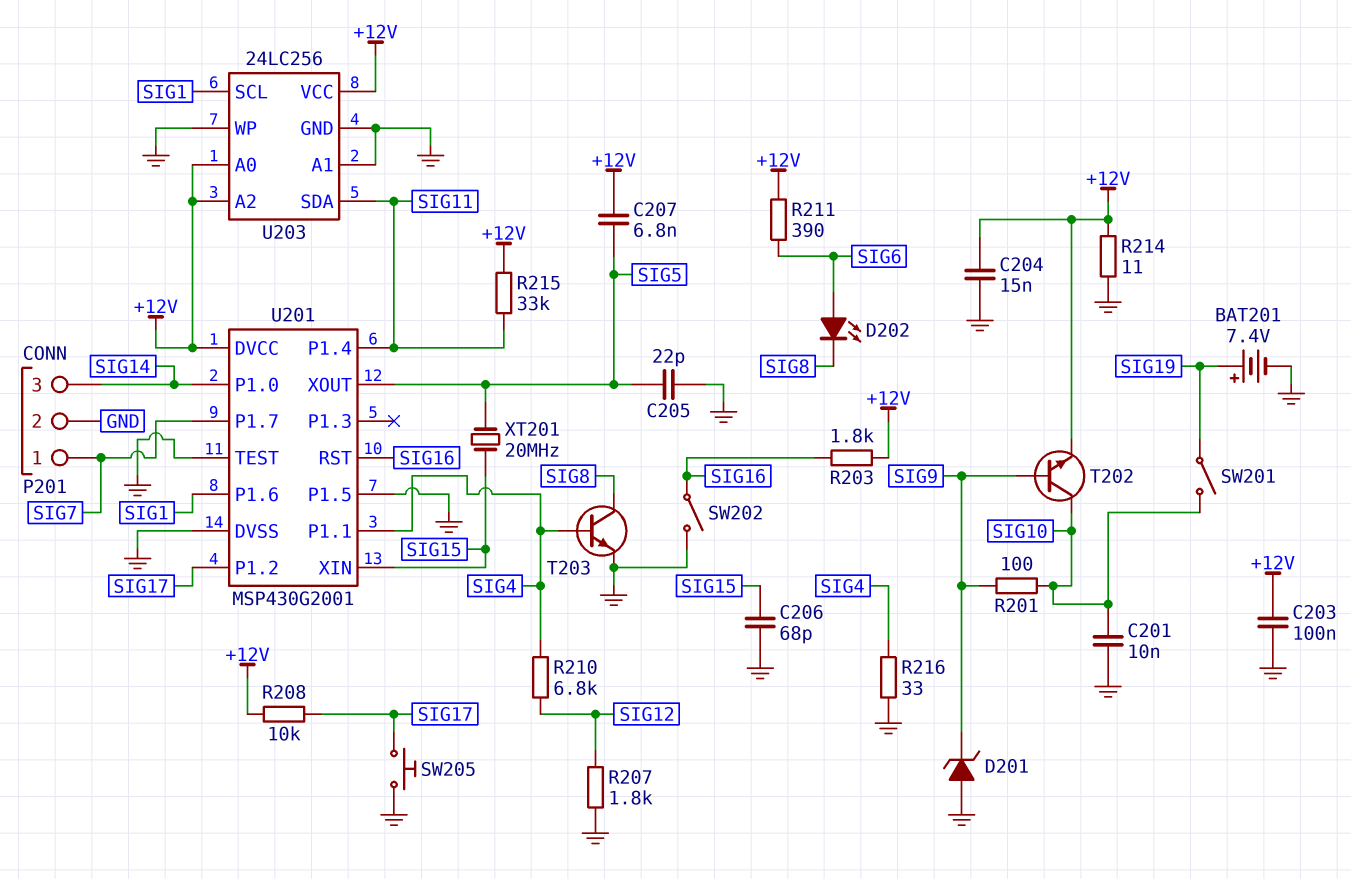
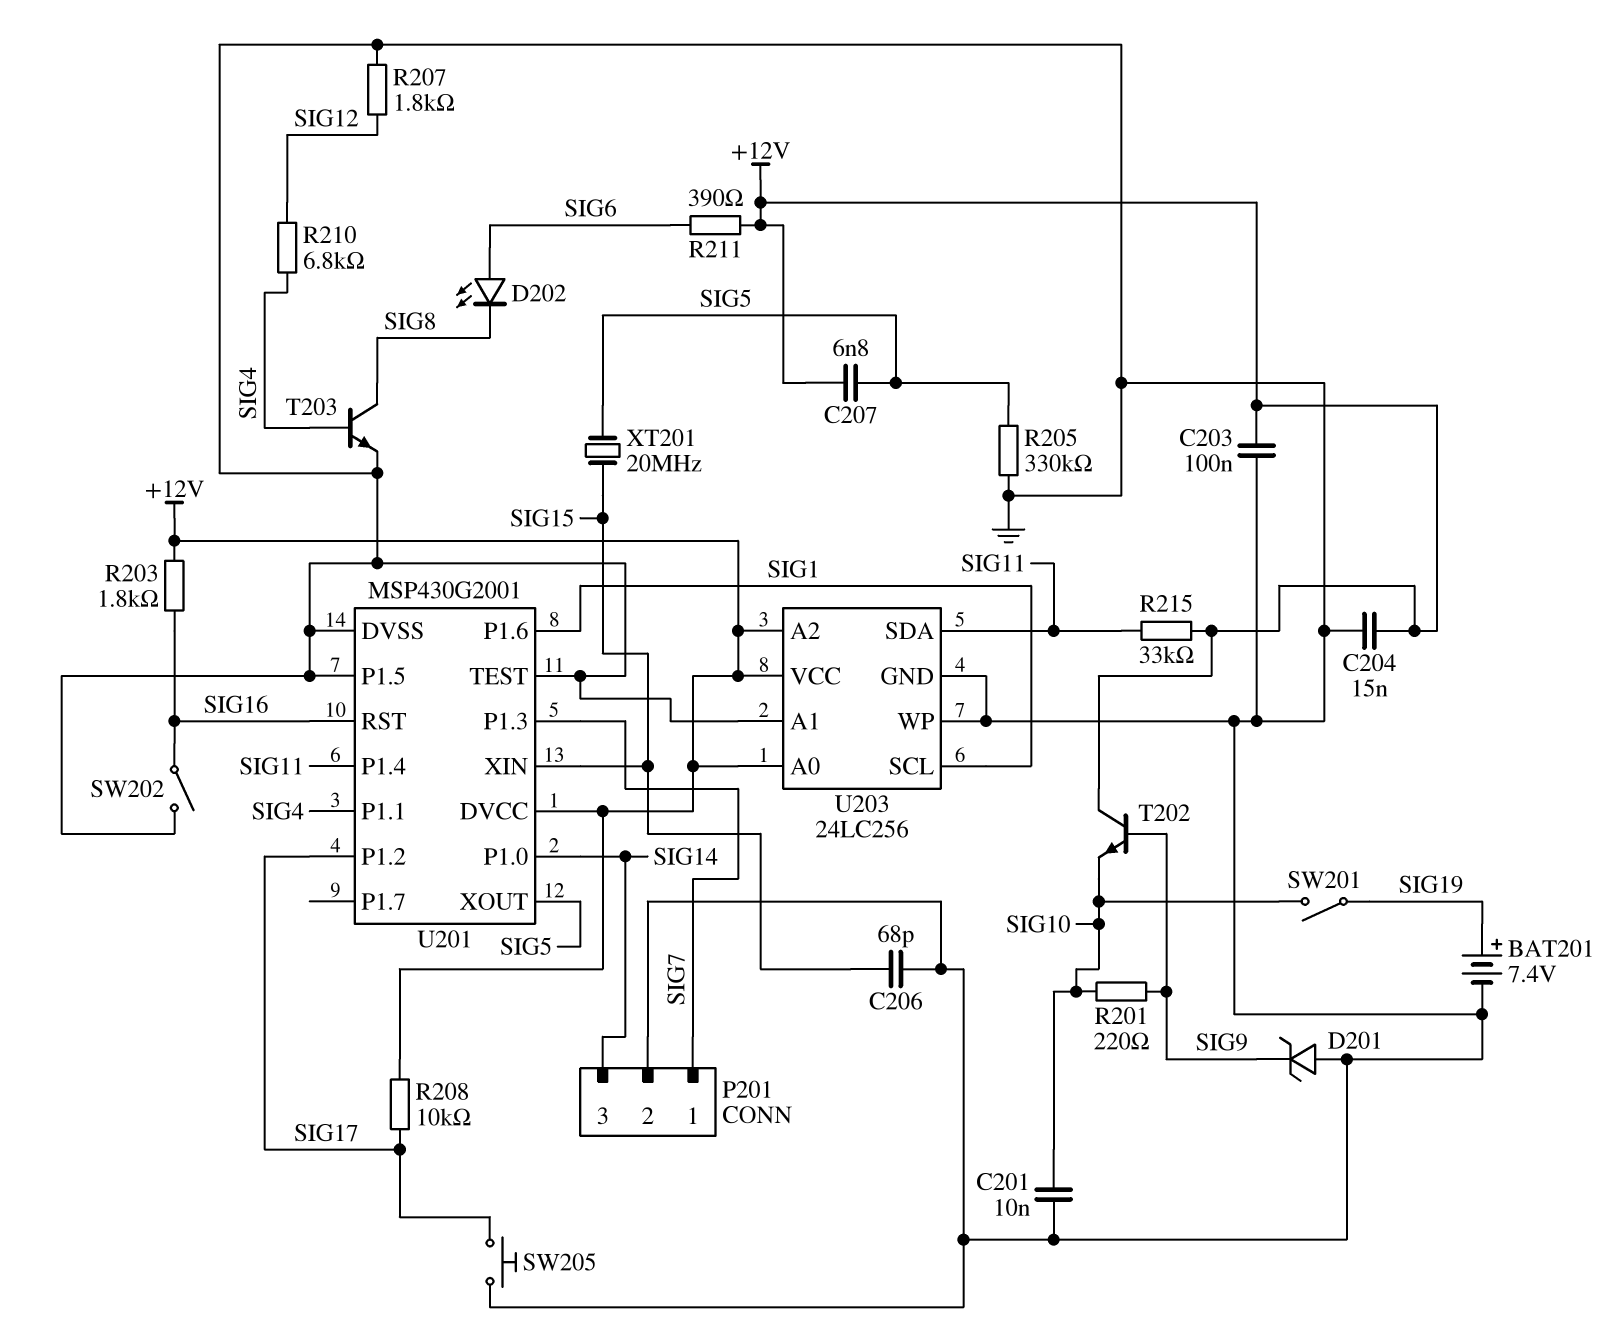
C205: 22pF (GND, SIG5) -> none
R201: 100 (SIG9, SIG10) -> 220 (SIG9, SIG10)
R205: none -> 330k (GND, SIG5)
R214: 11 (+12V, GND) -> none
R216: 33 (GND, SIG4) -> none
T202: NPN (B SIG9, C SIG10, E +12V) -> NPN (B SIG9, C +12V, E SIG10)
U201 pin P1.3: none -> SIG7
U201 pin P1.7: SIG7 -> none

